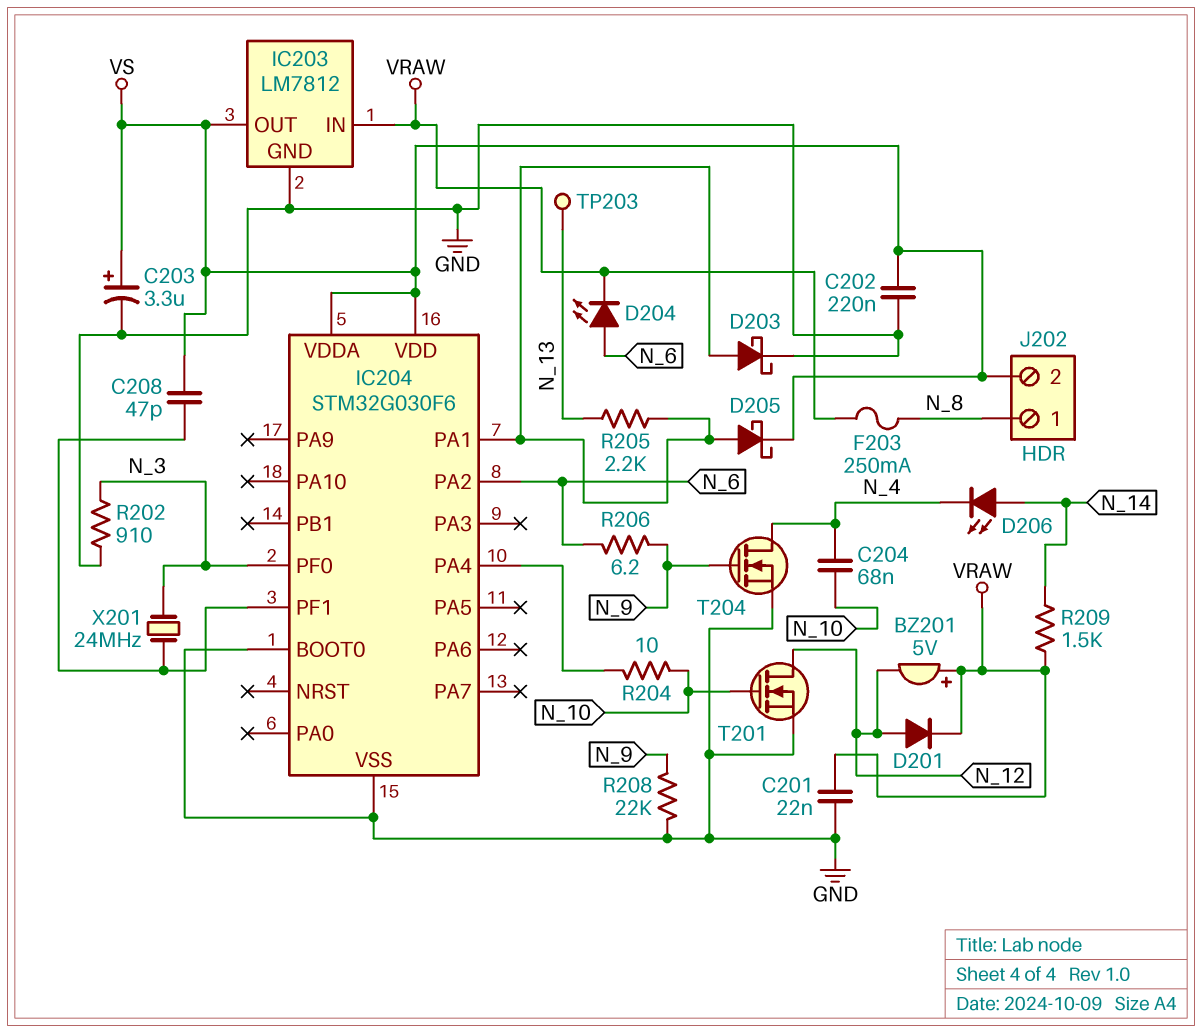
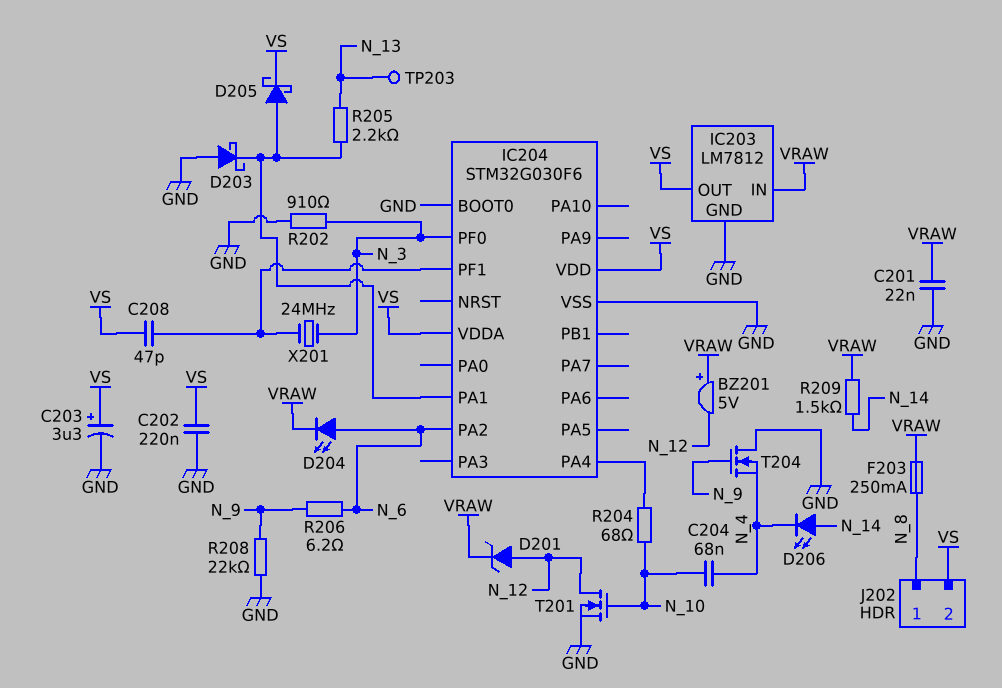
D201: diode (A N_12, K VRAW) -> zener (A N_12, K VRAW)
D203: schottky (A IC204/PA1, K GND) -> schottky (A GND, K IC204/PA1)
R204: 10 (IC204/PA4, N_10) -> 68 (IC204/PA4, N_10)
T204: NMOS (G N_9, D N_4, S GND) -> NMOS (G N_9, D GND, S N_4)

